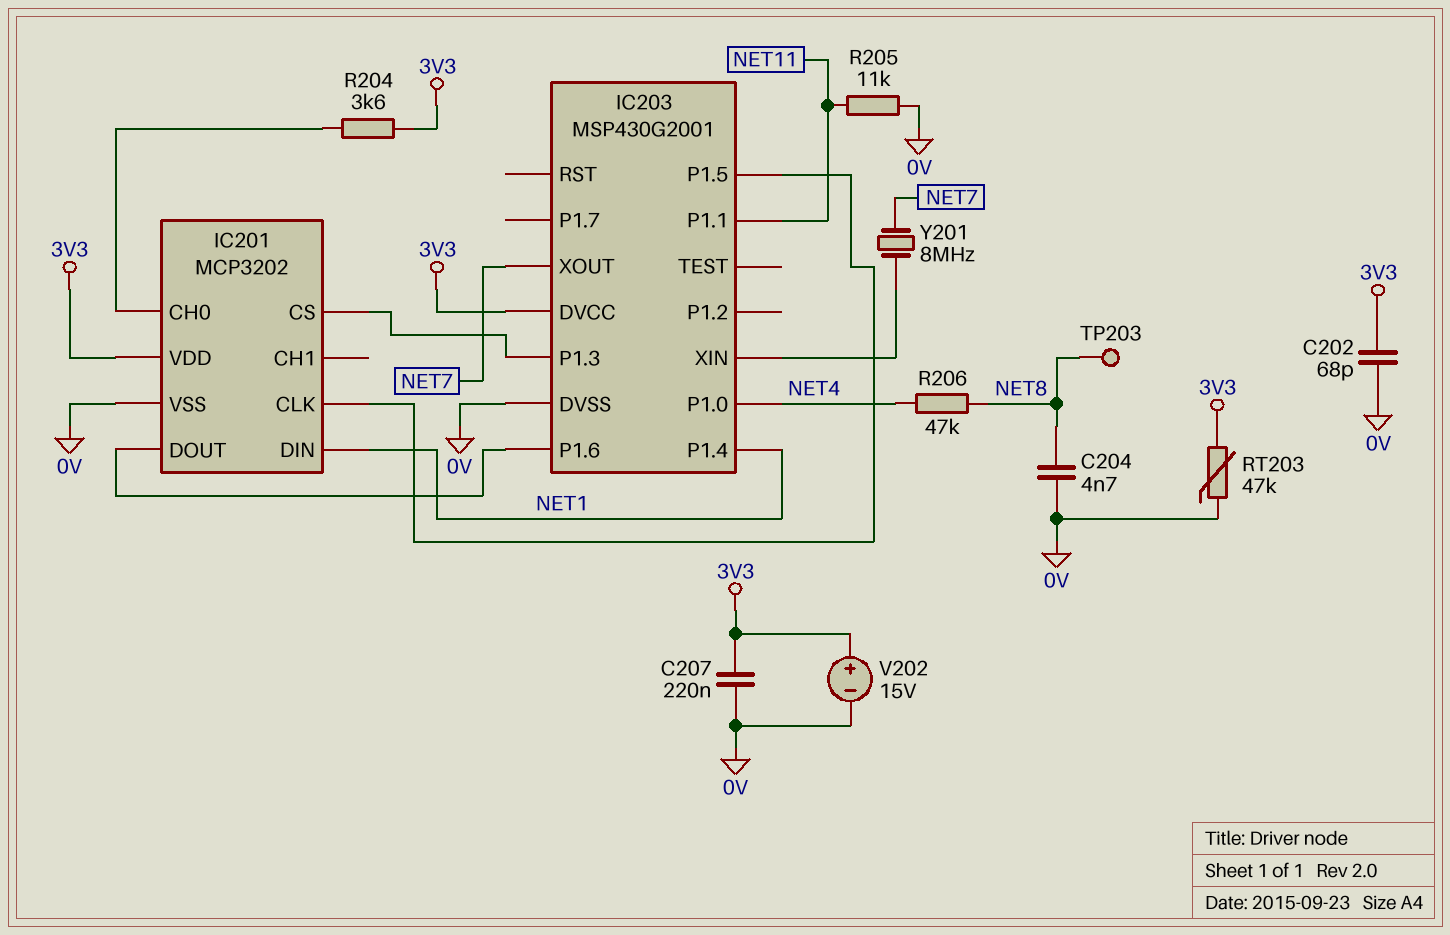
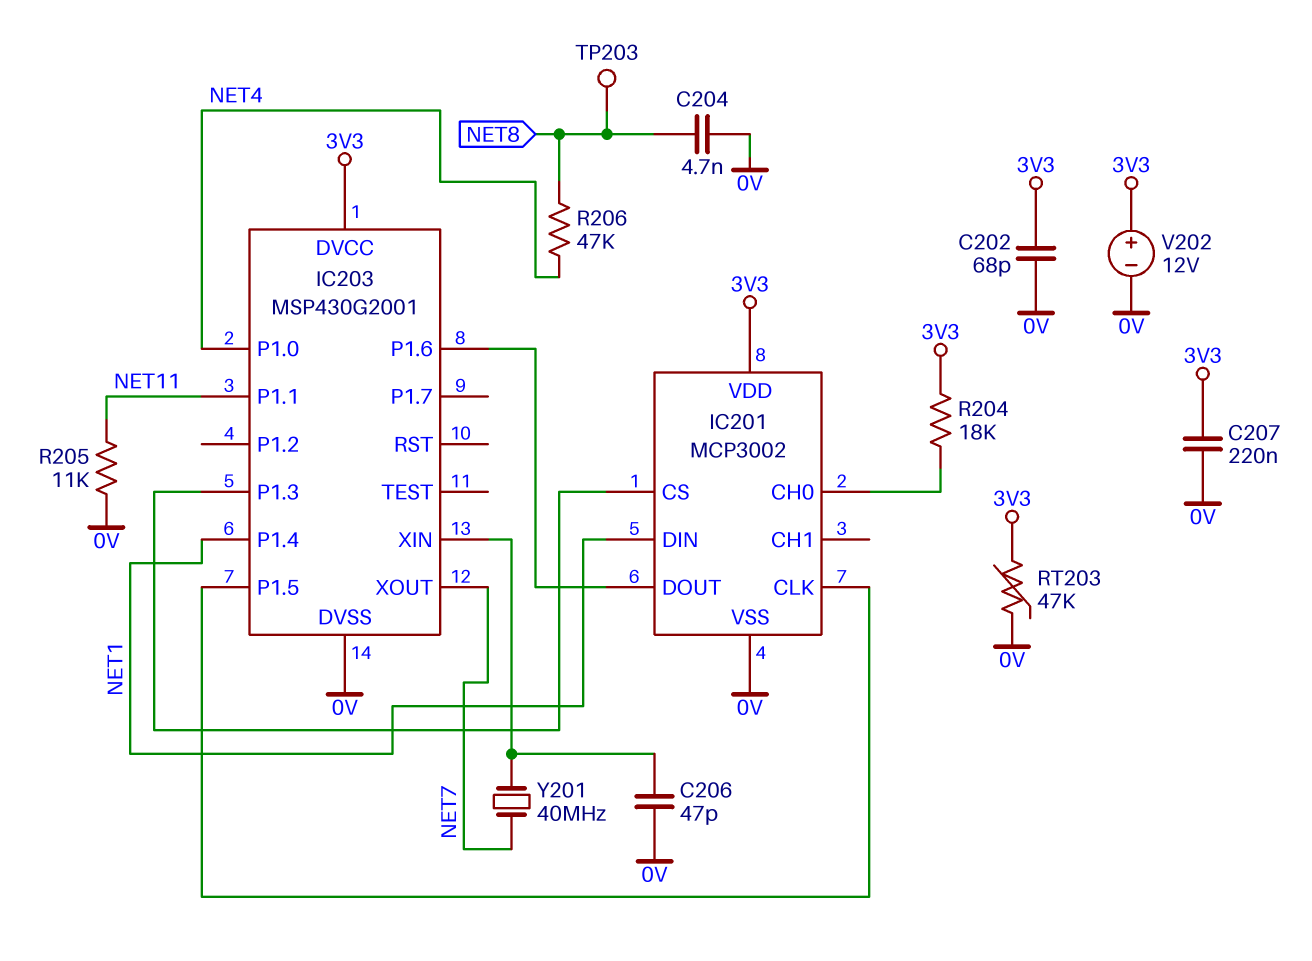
C206: none -> 47pF (0V, IC203/XIN)
IC201: MCP3202 -> MCP3002
R204: 3.6k (3V3, IC201/CH0) -> 18k (3V3, IC201/CH0)
V202: 15V (plus 3V3, minus 0V) -> 12V (plus 3V3, minus 0V)
Y201: 8MHz (IC203/XIN, NET7) -> 40MHz (IC203/XIN, NET7)

